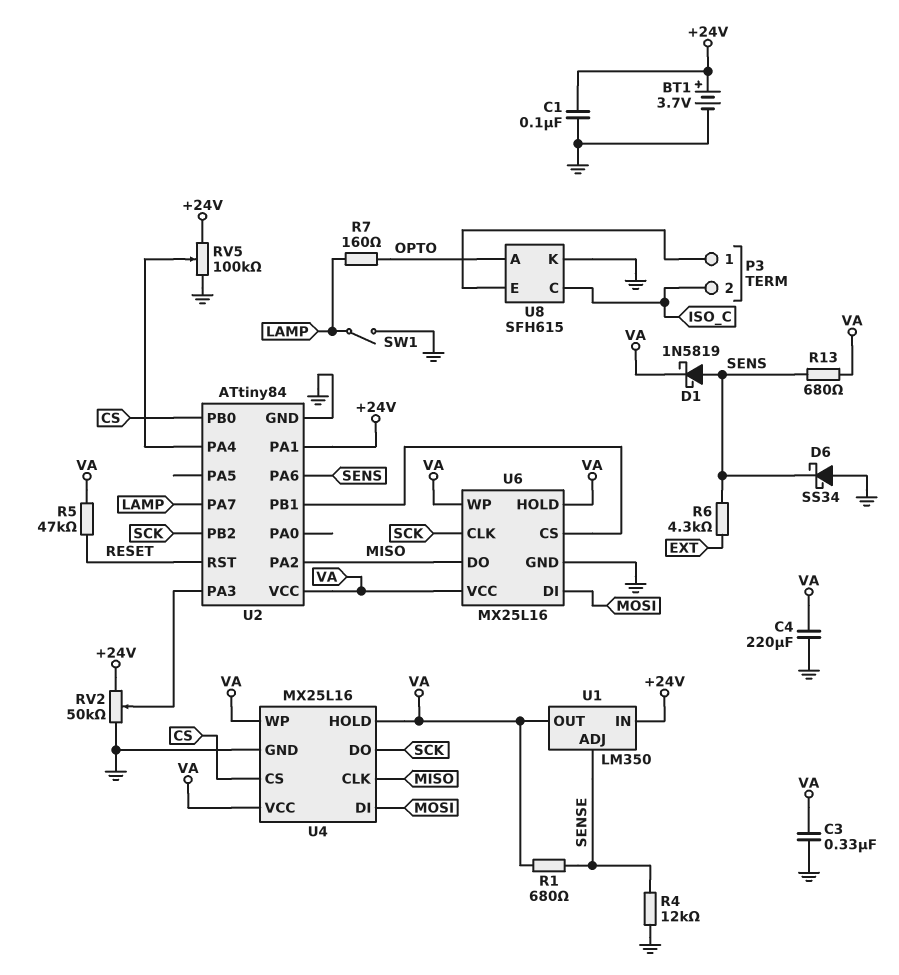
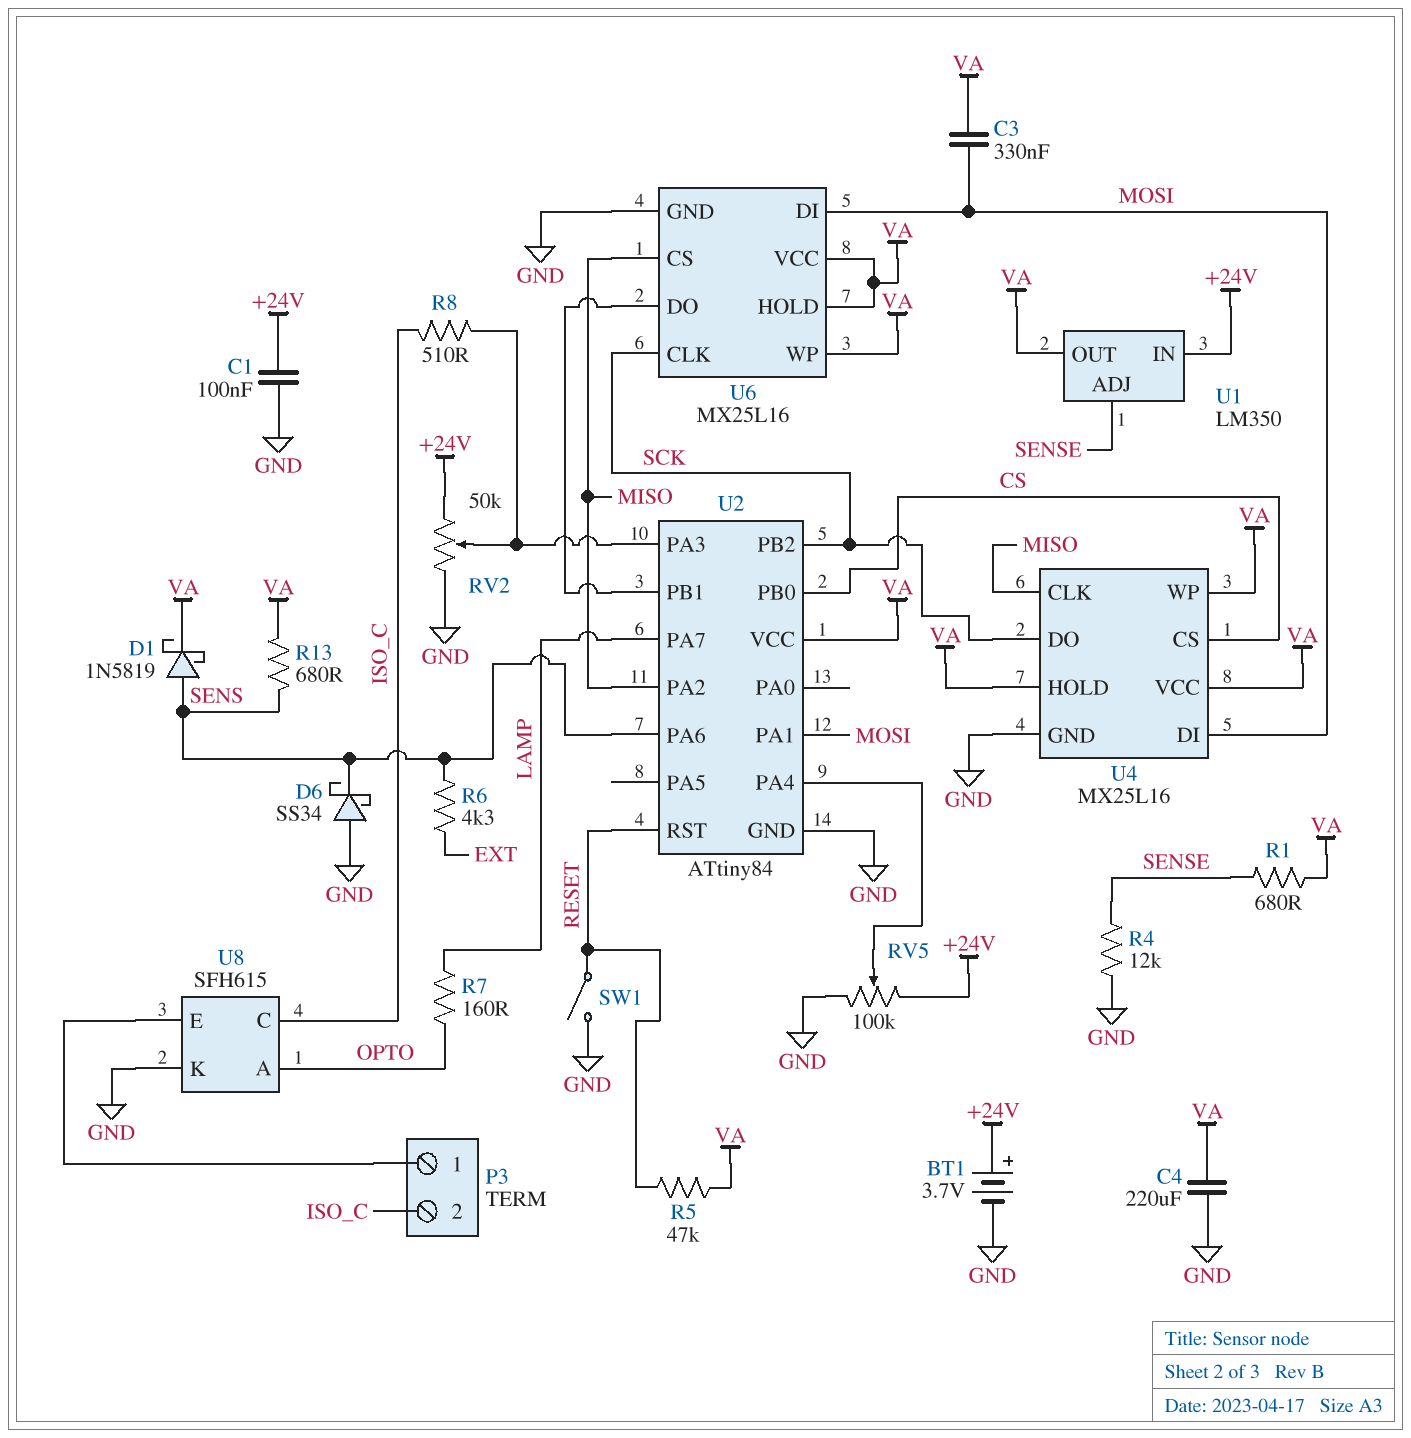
C3: 330nF (GND, VA) -> 330nF (MOSI, VA)
R8: none -> 510 (ISO_C, U2/PA3)
SW1: switch (GND, LAMP) -> switch (GND, RESET)
U2 pin PA1: +24V -> MOSI
U6 pin CS: U2/PB1 -> MISO
U6 pin DO: MISO -> U2/PB1

